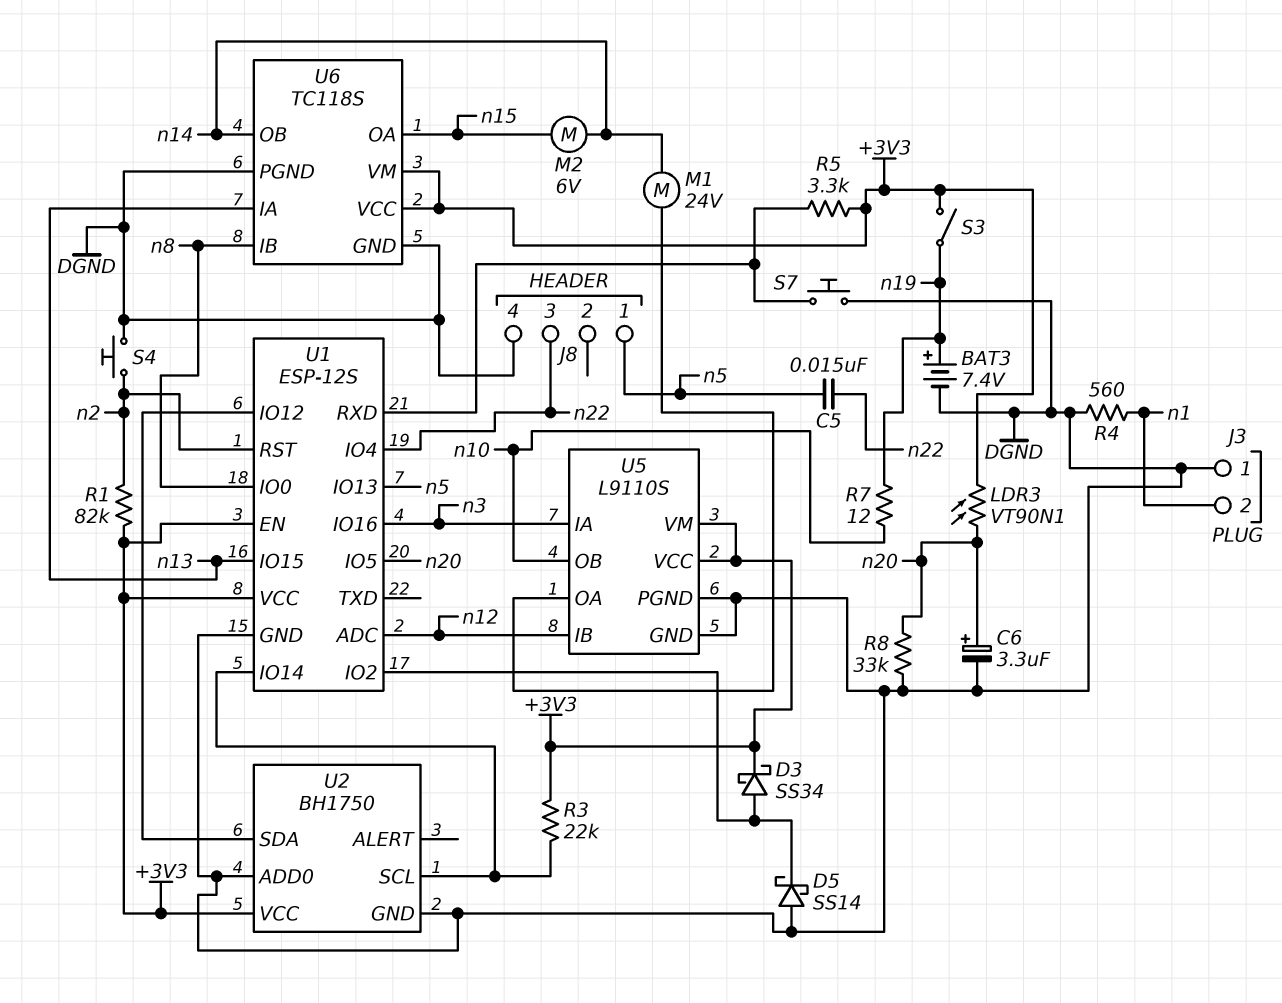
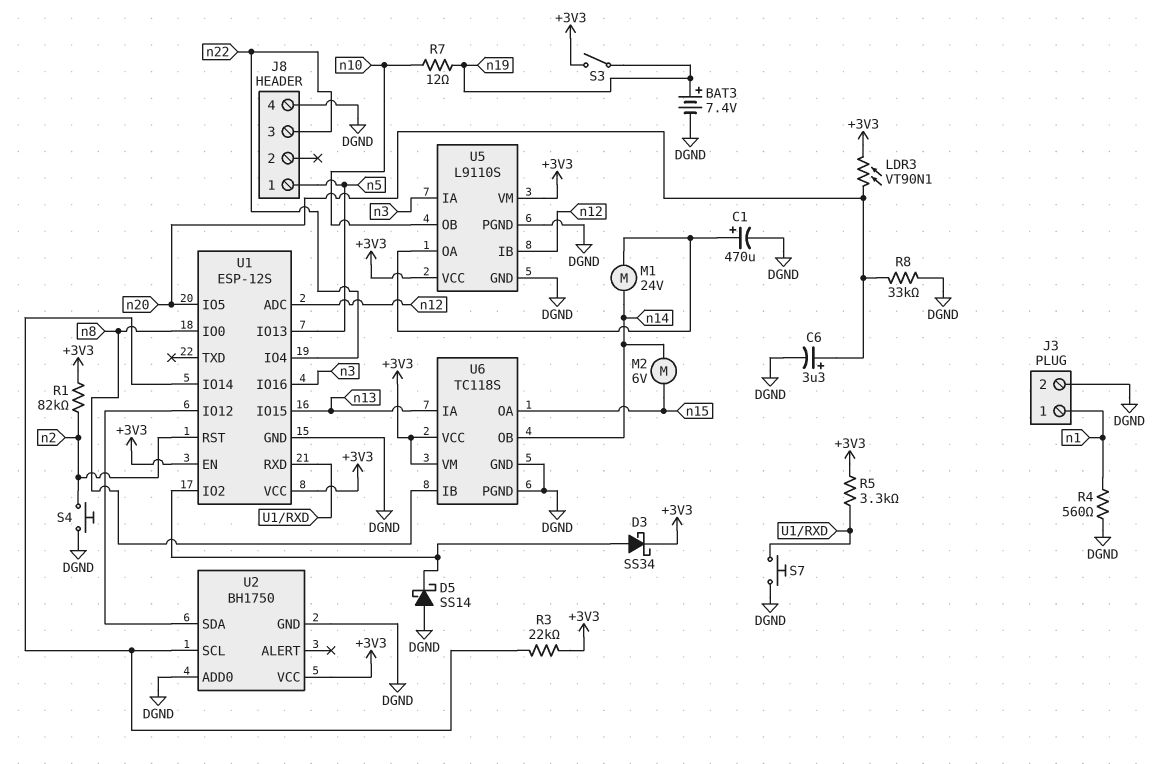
C1: none -> 470uF (plus U5/OA, minus DGND)
C5: 15nF (n5, n22) -> none
J3 pin 1: DGND -> n1
J3 pin 2: n1 -> DGND

